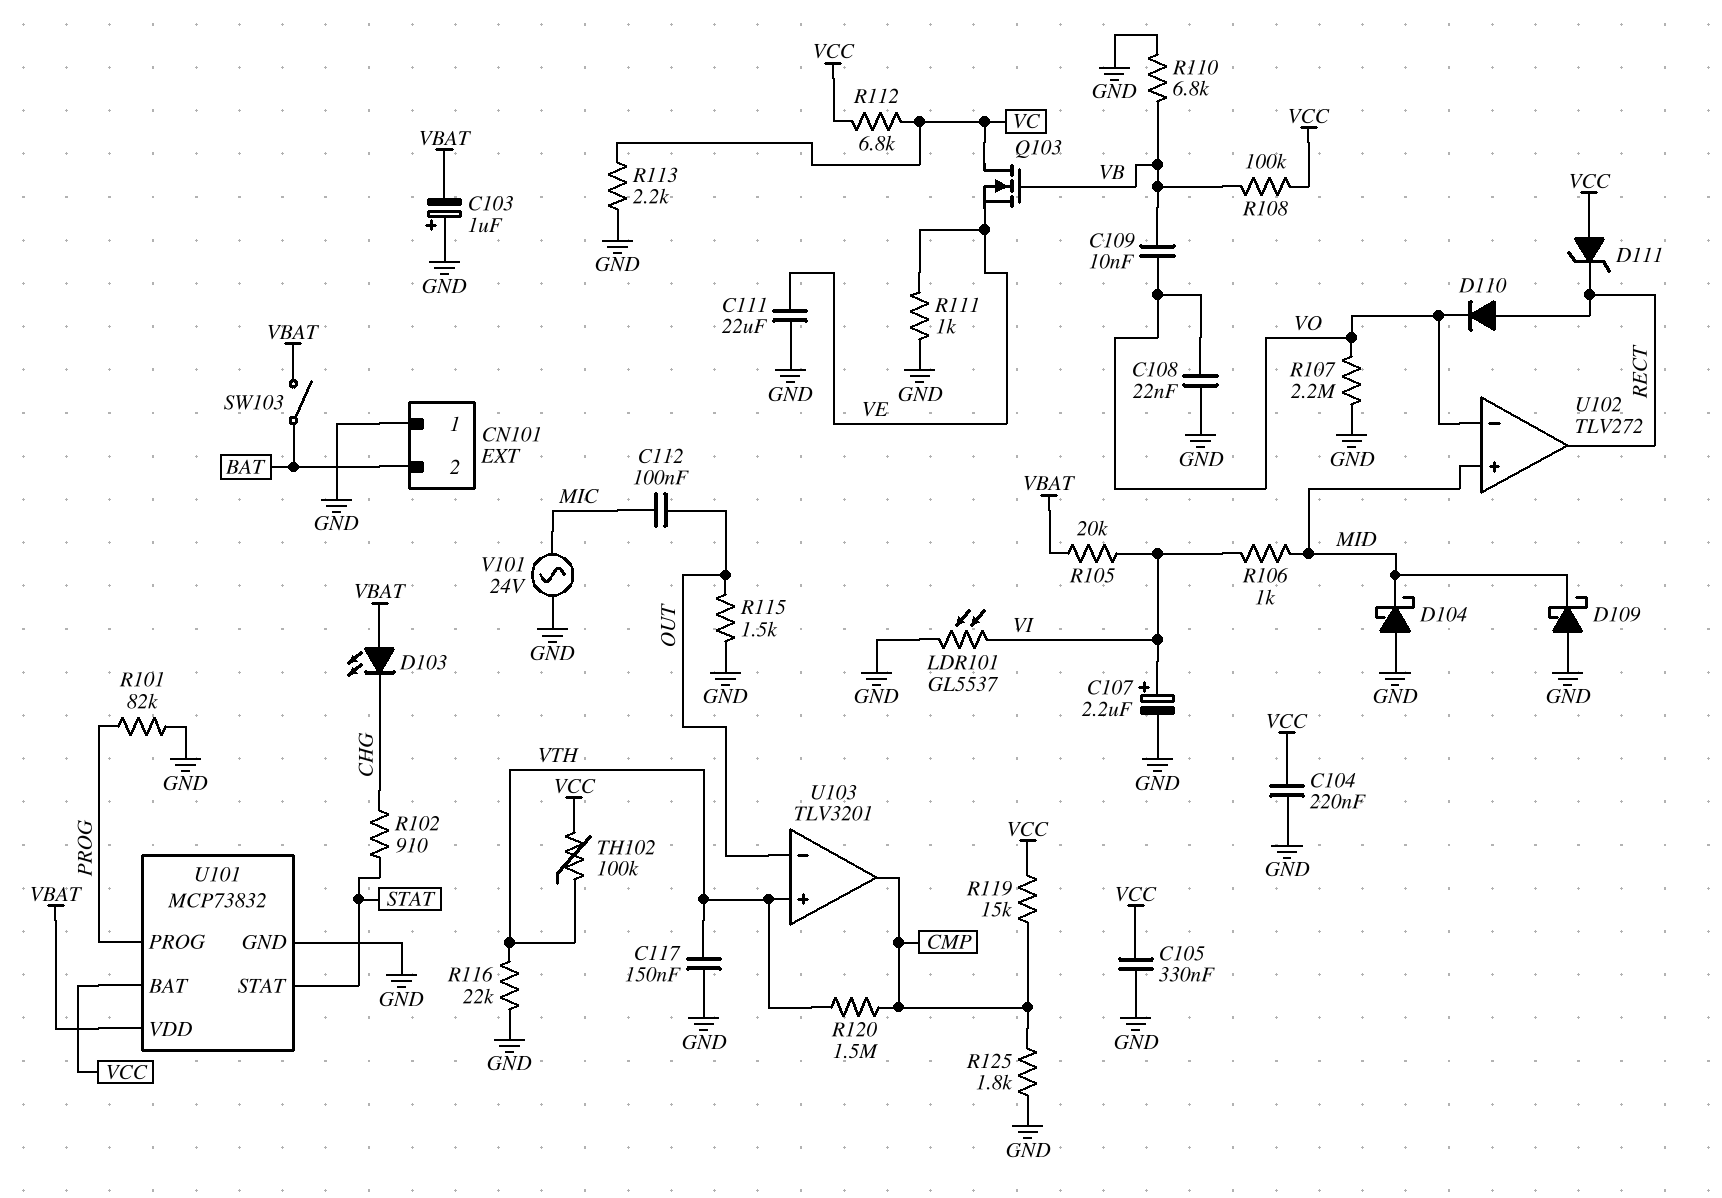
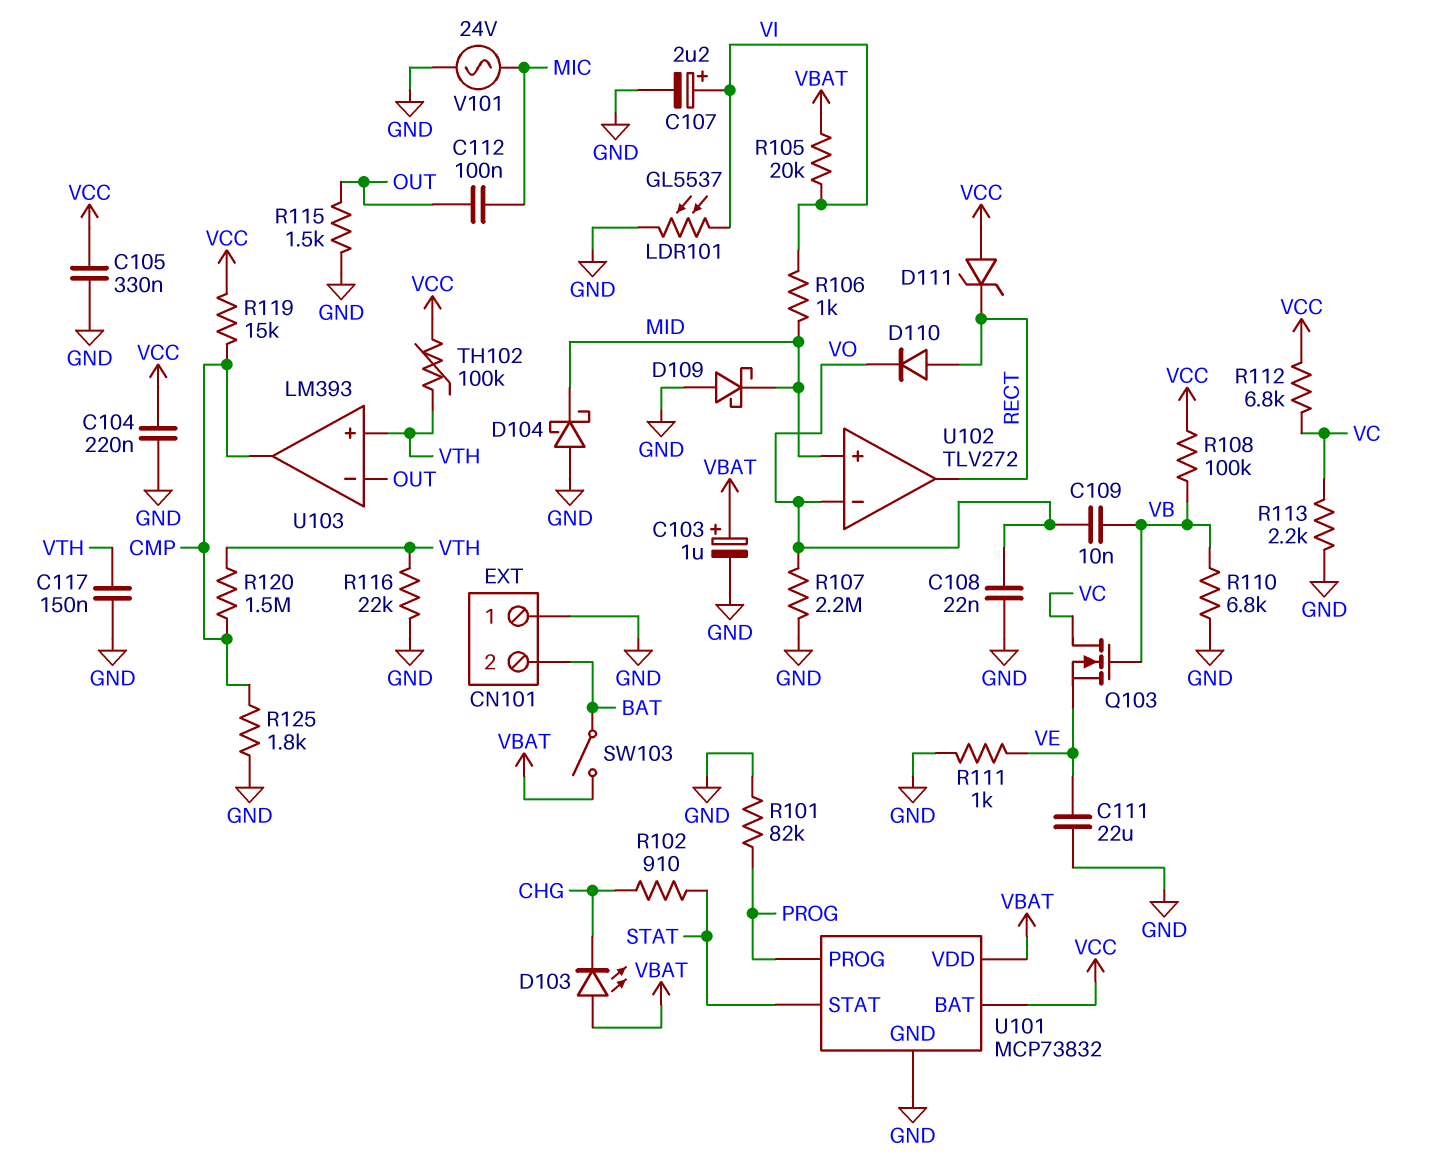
C103: 1uF (plus GND, minus VBAT) -> 1uF (plus VBAT, minus GND)
U103: TLV3201 -> LM393

